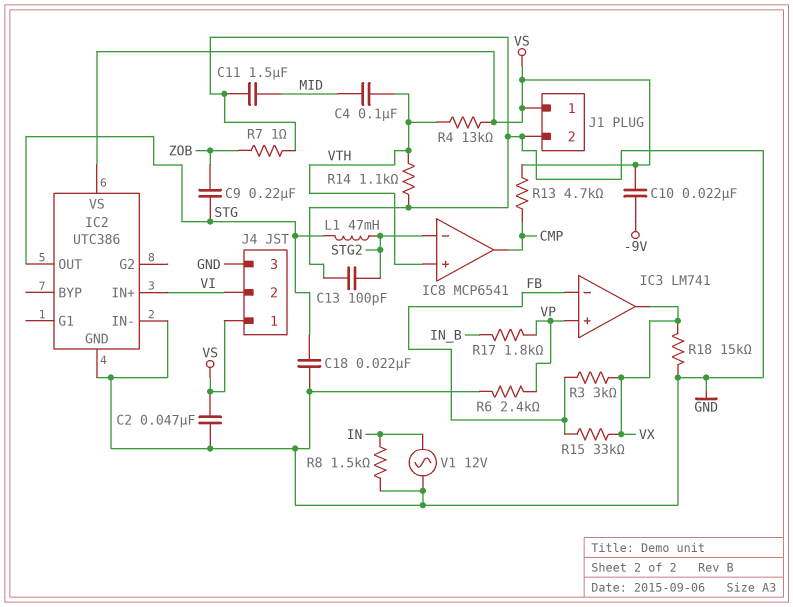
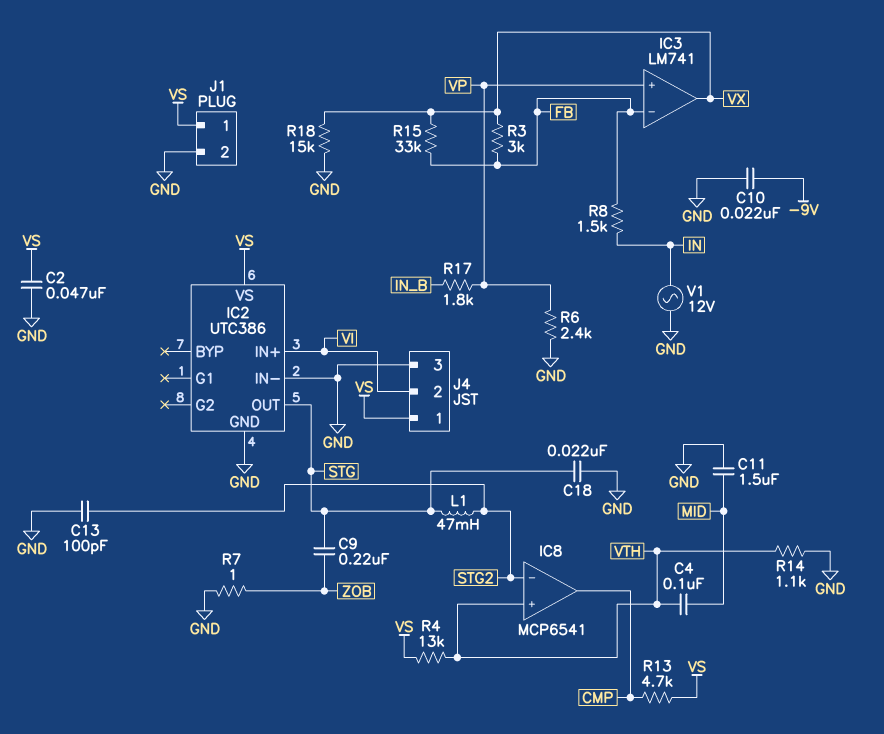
C10: 22nF (-9V, VS) -> 22nF (-9V, GND)
R8: 1.5k (GND, IN) -> 1.5k (FB, IN)

